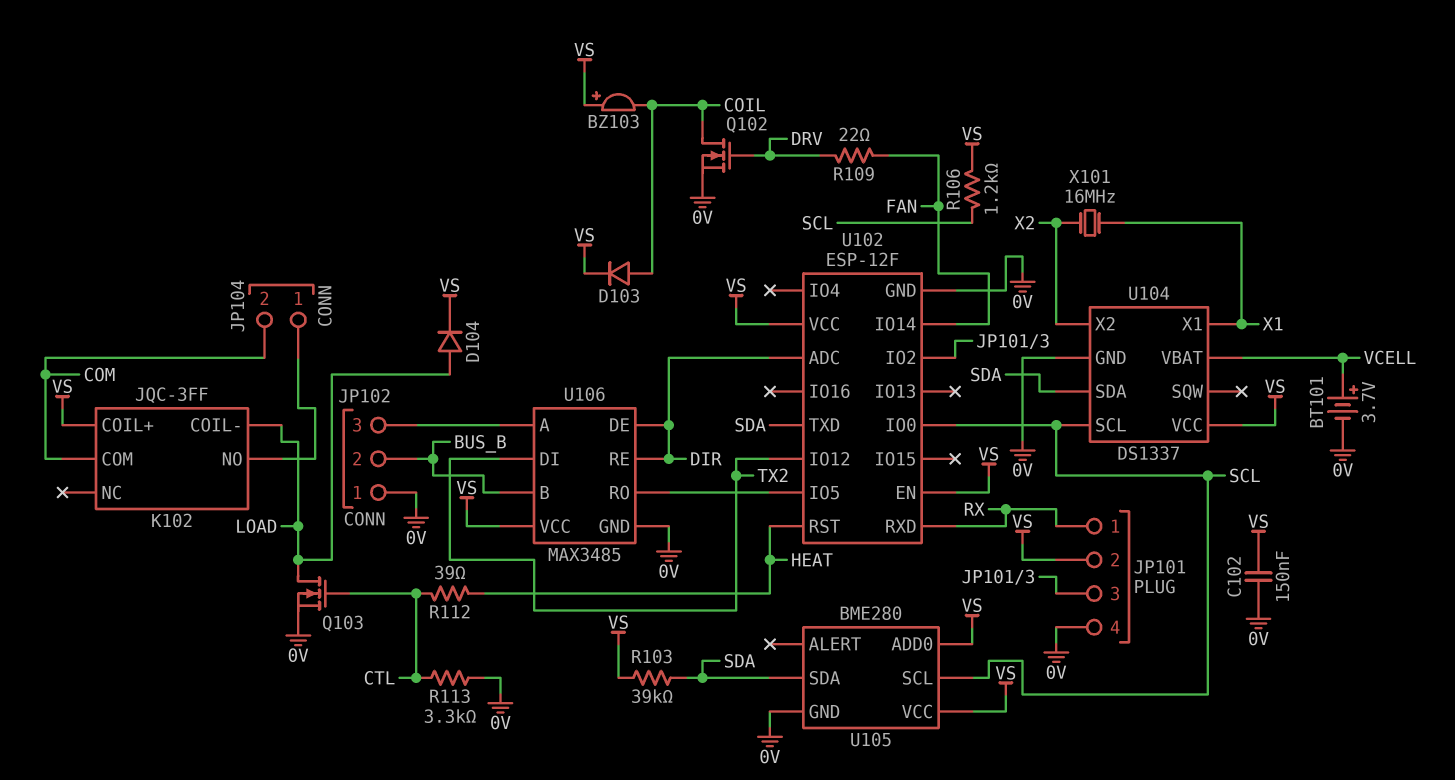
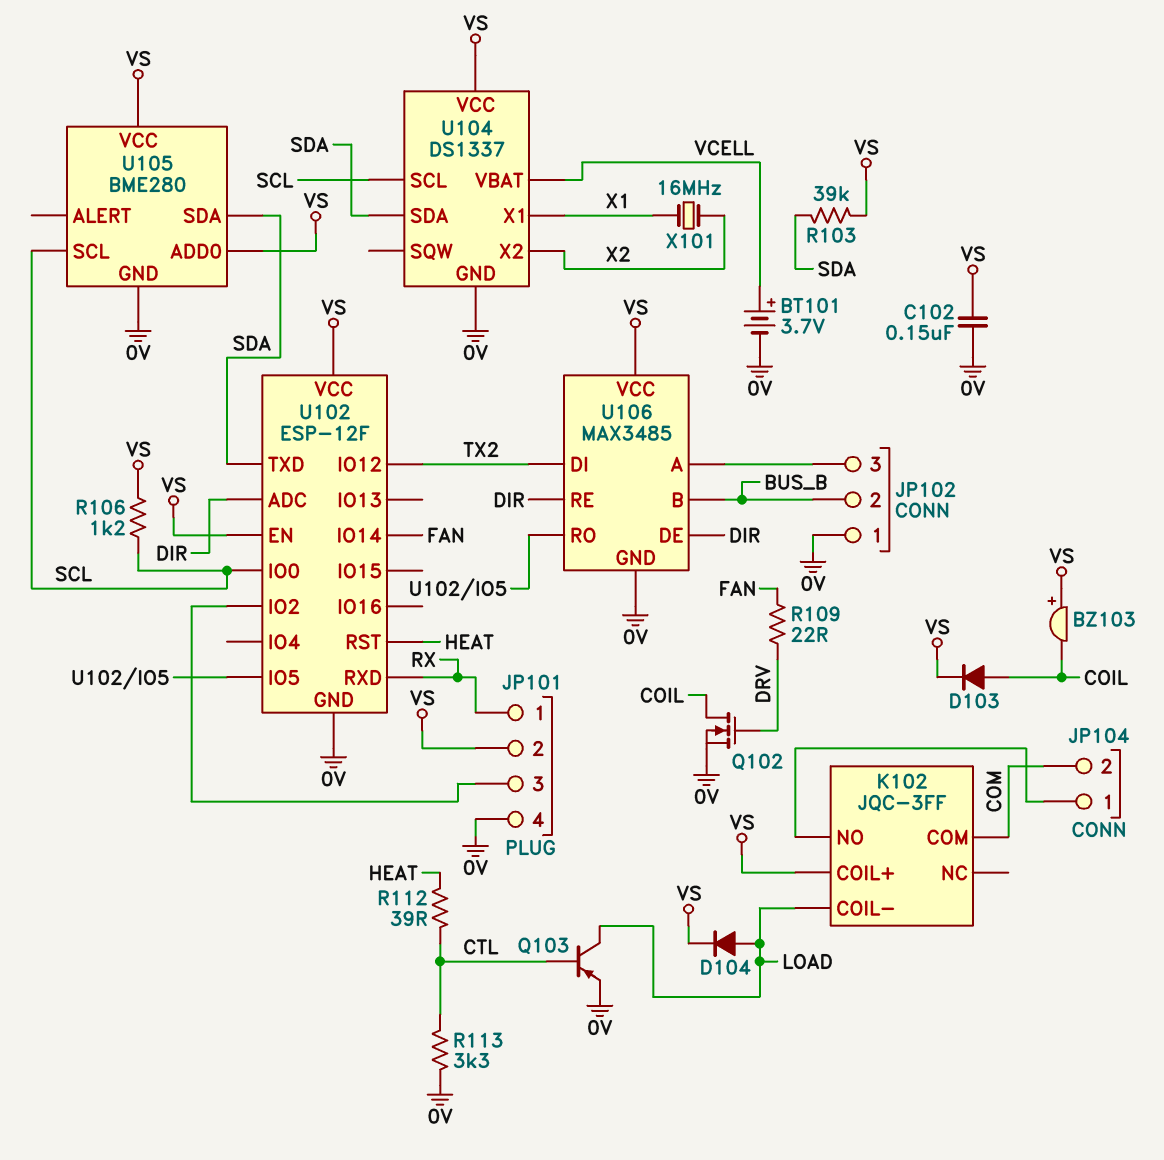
Q103: NMOS (G CTL, D LOAD, S 0V) -> PNP (B CTL, C LOAD, E 0V)

